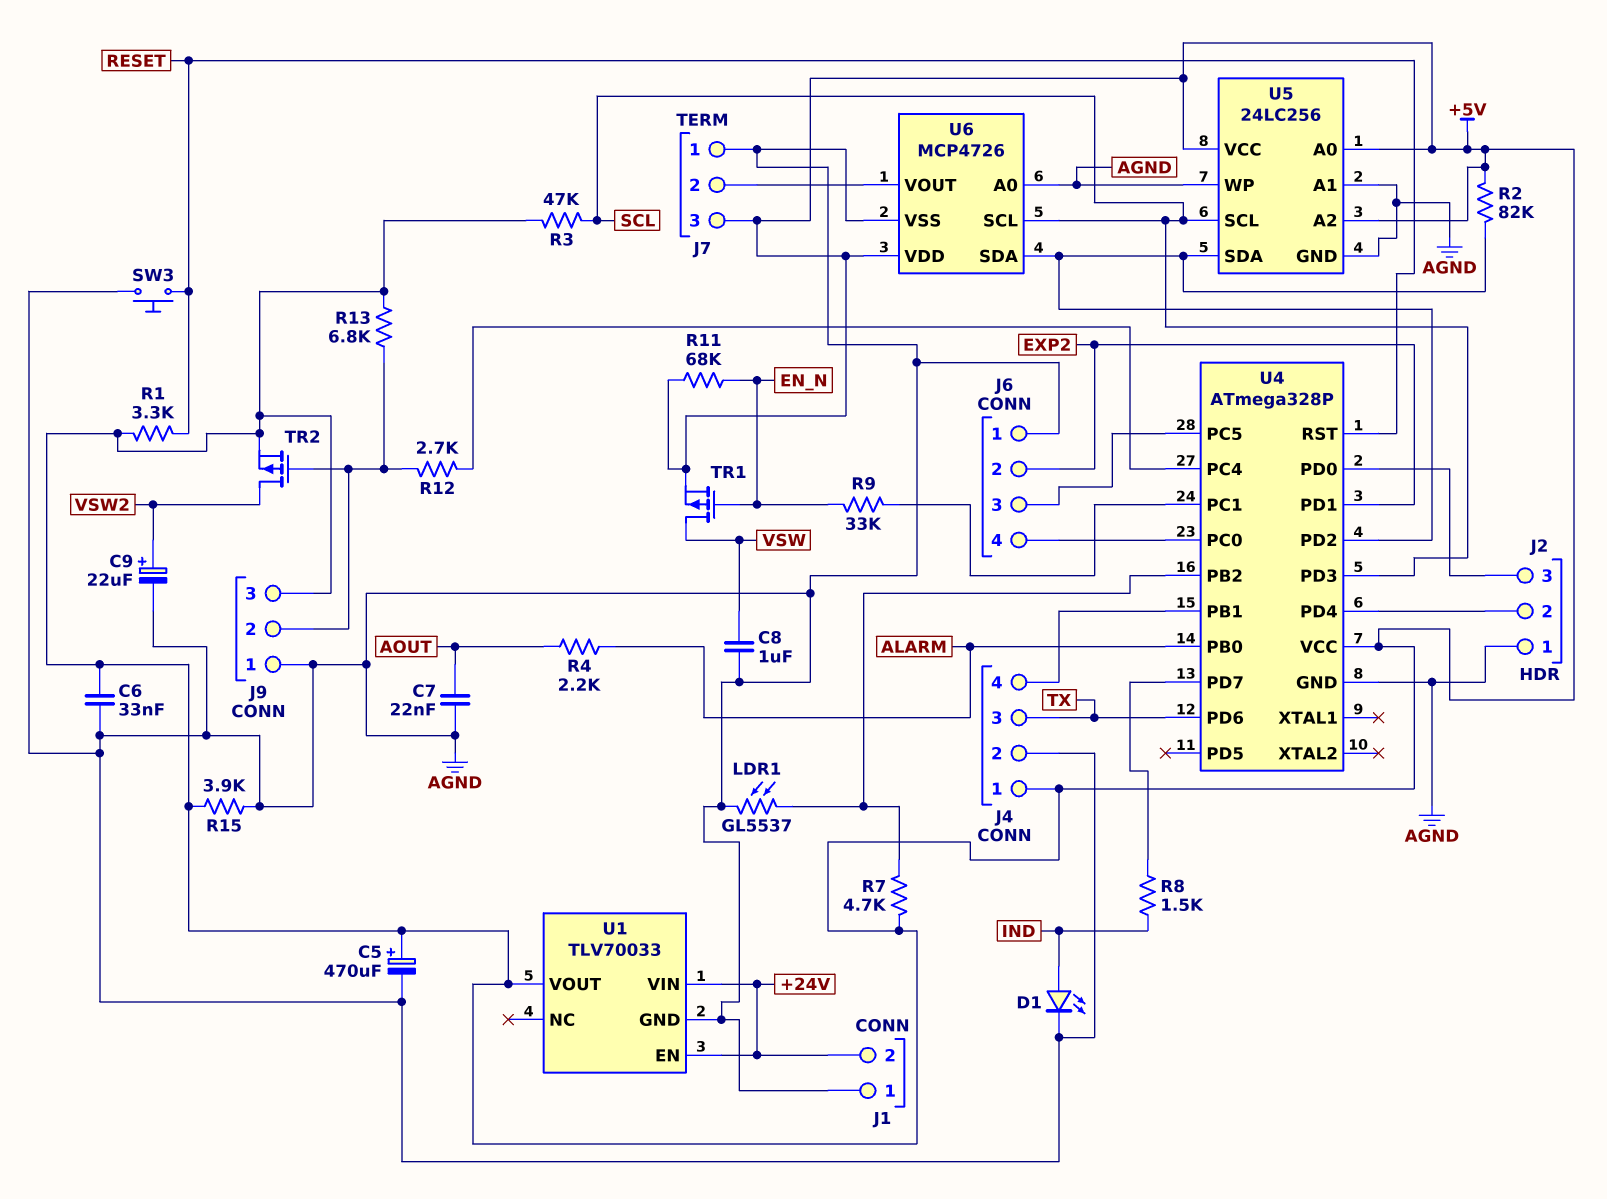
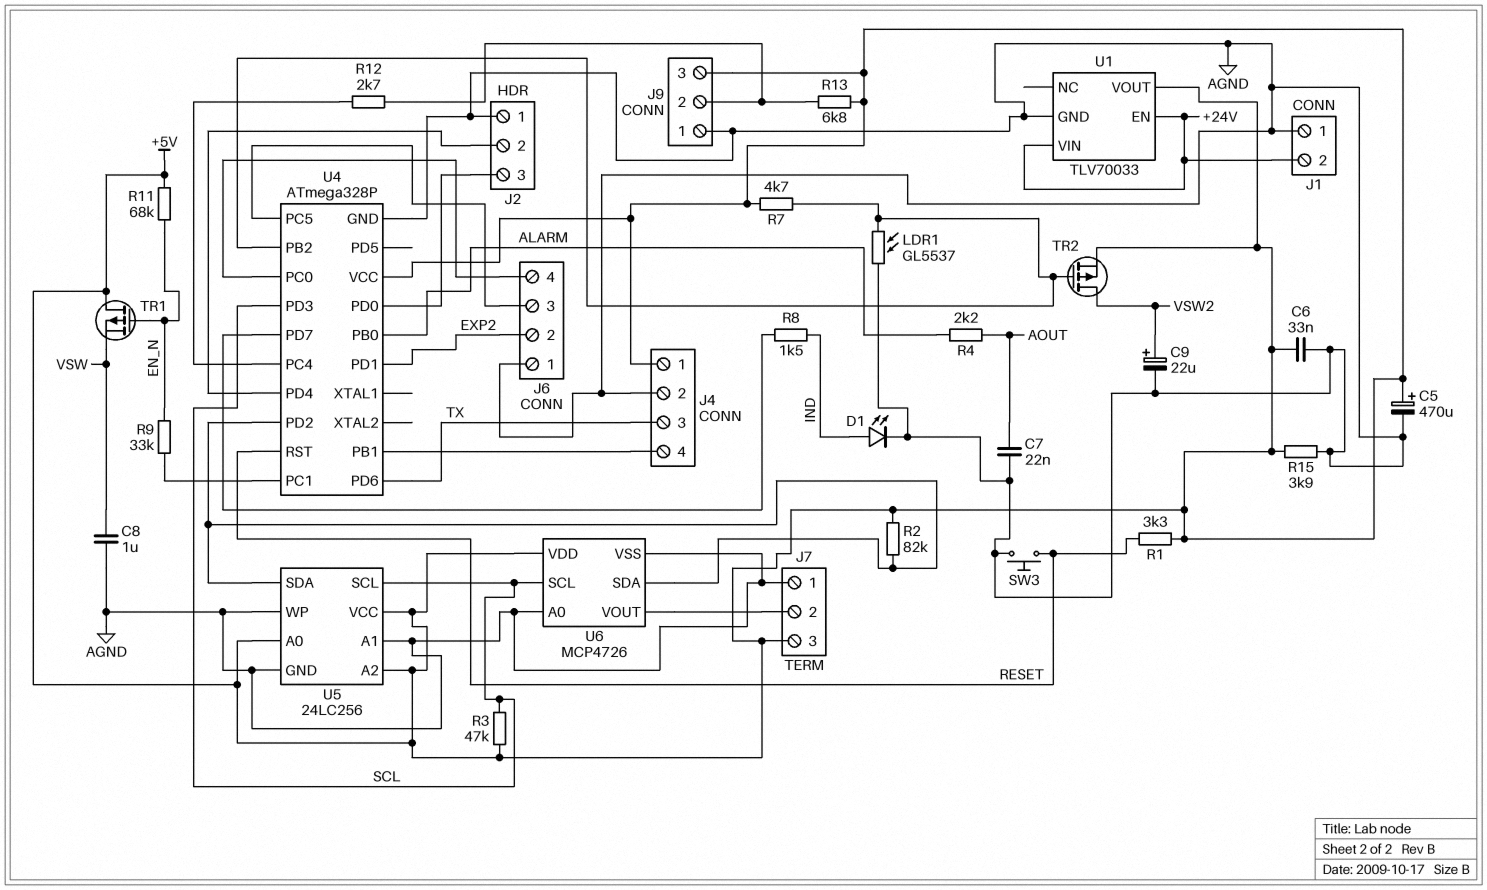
TR1: PMOS (G EN_N, D VSW, S +5V) -> PMOS (G EN_N, D +5V, S VSW)
TR2: PMOS (G J9/2, D VSW2, S +5V) -> PMOS (G U4/PB2, D VSW2, S +5V)

